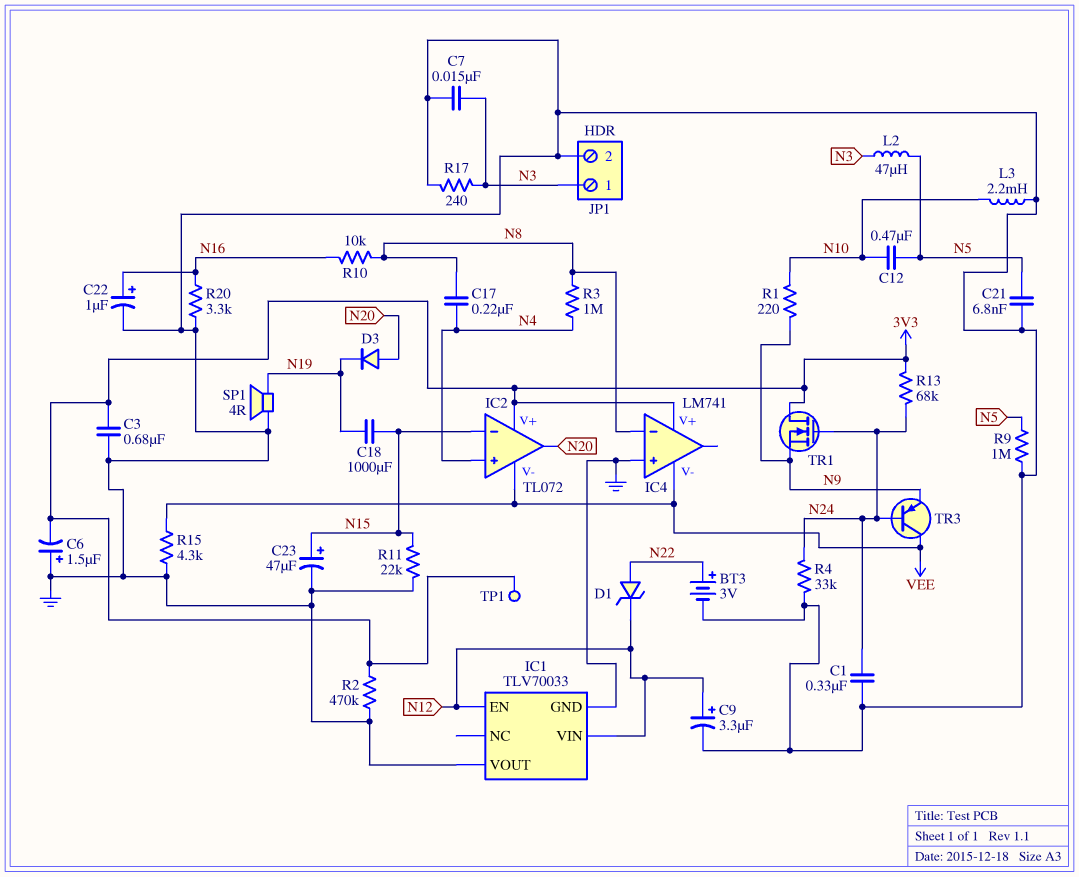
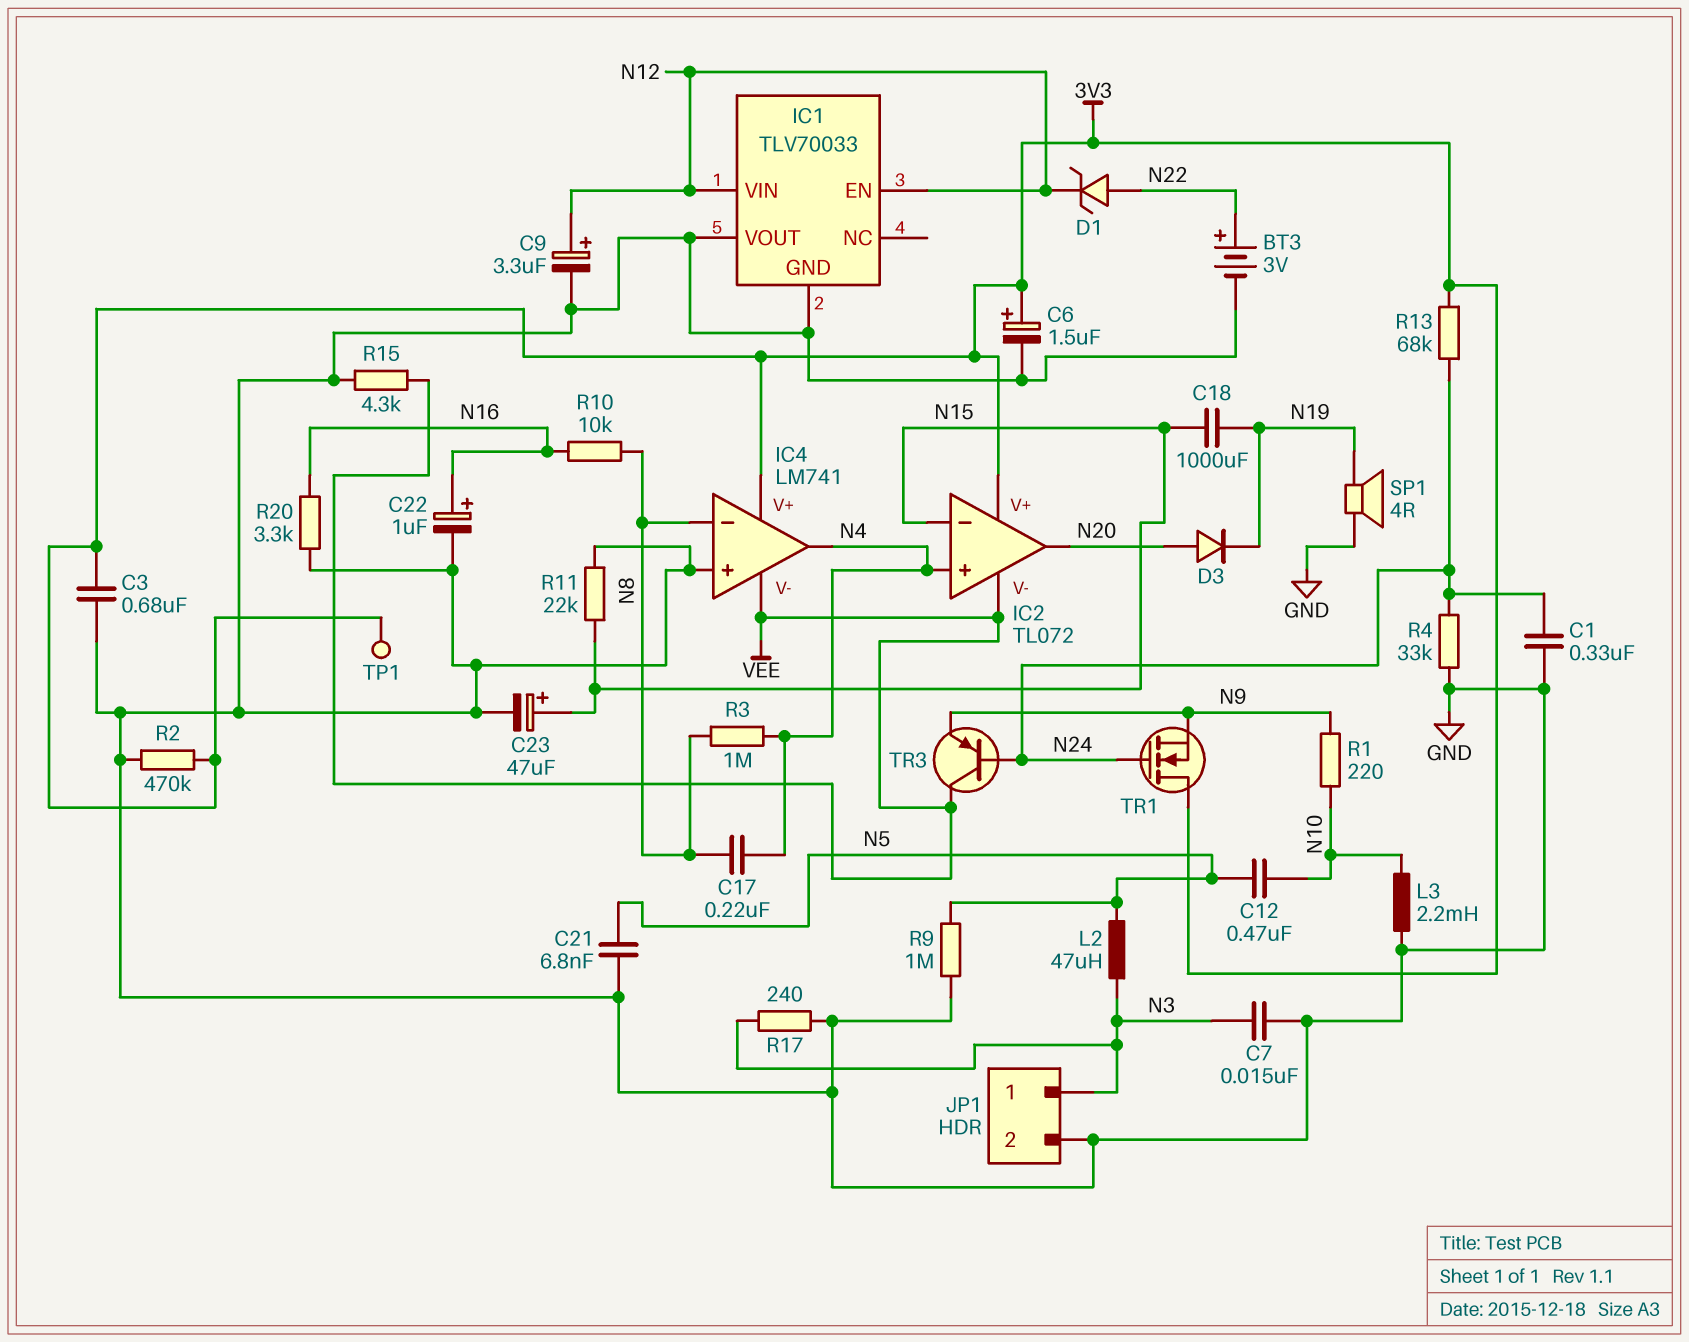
C6: 1.5uF (plus GND, minus 3V3) -> 1.5uF (plus 3V3, minus GND)
IC4 pin out: none -> N4

